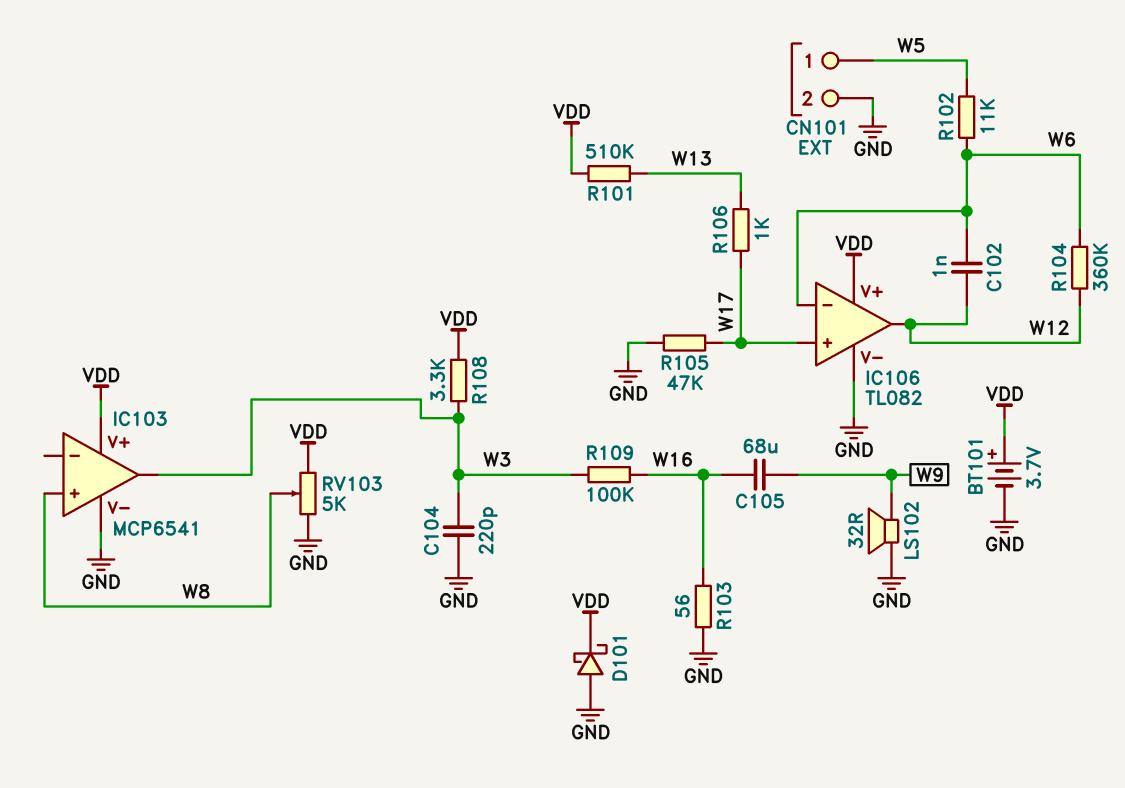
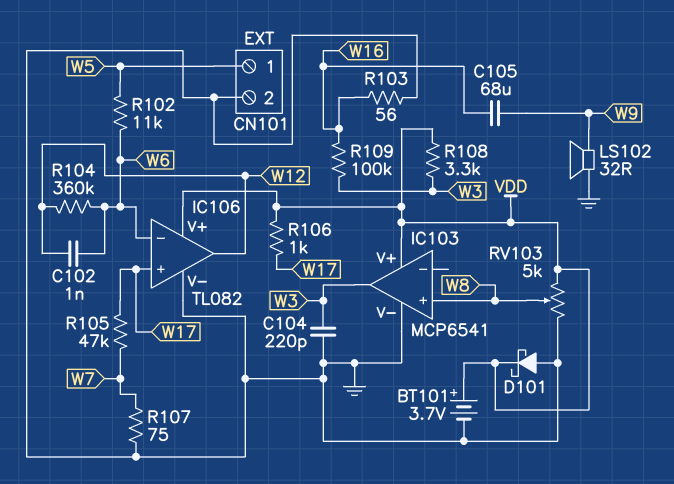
R101: 510k (VDD, W13) -> none
R105: 47k (GND, W17) -> 47k (W7, W17)
R106: 1k (W13, W17) -> 1k (VDD, W17)
R107: none -> 75 (GND, W7)

